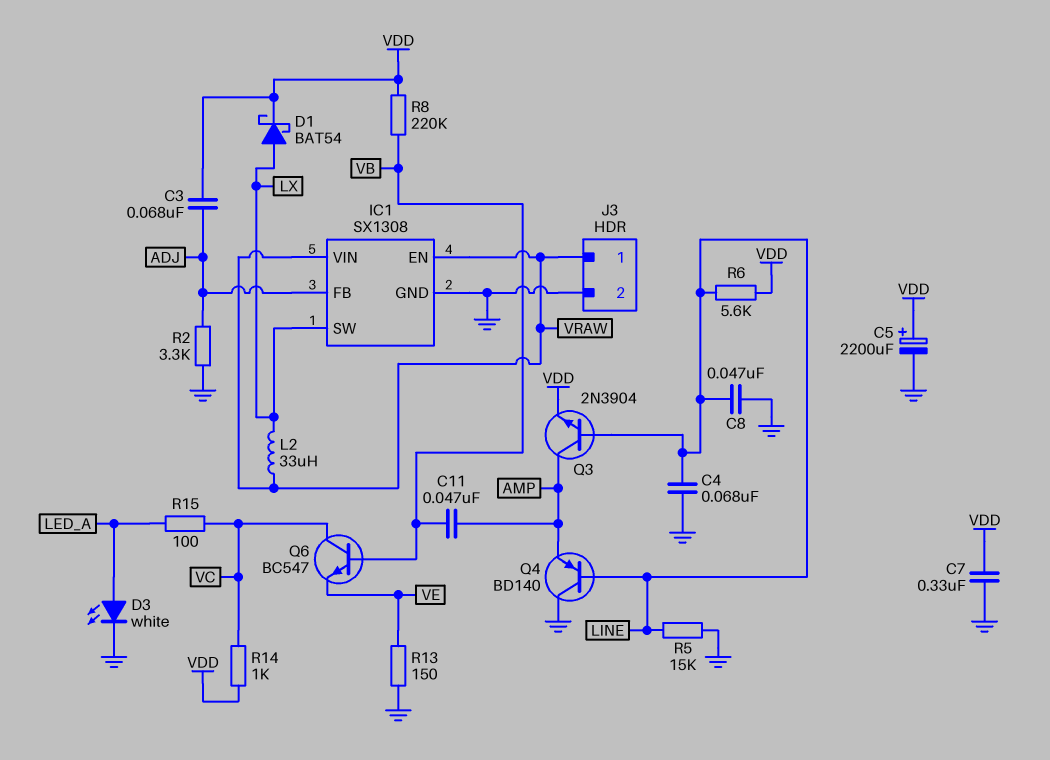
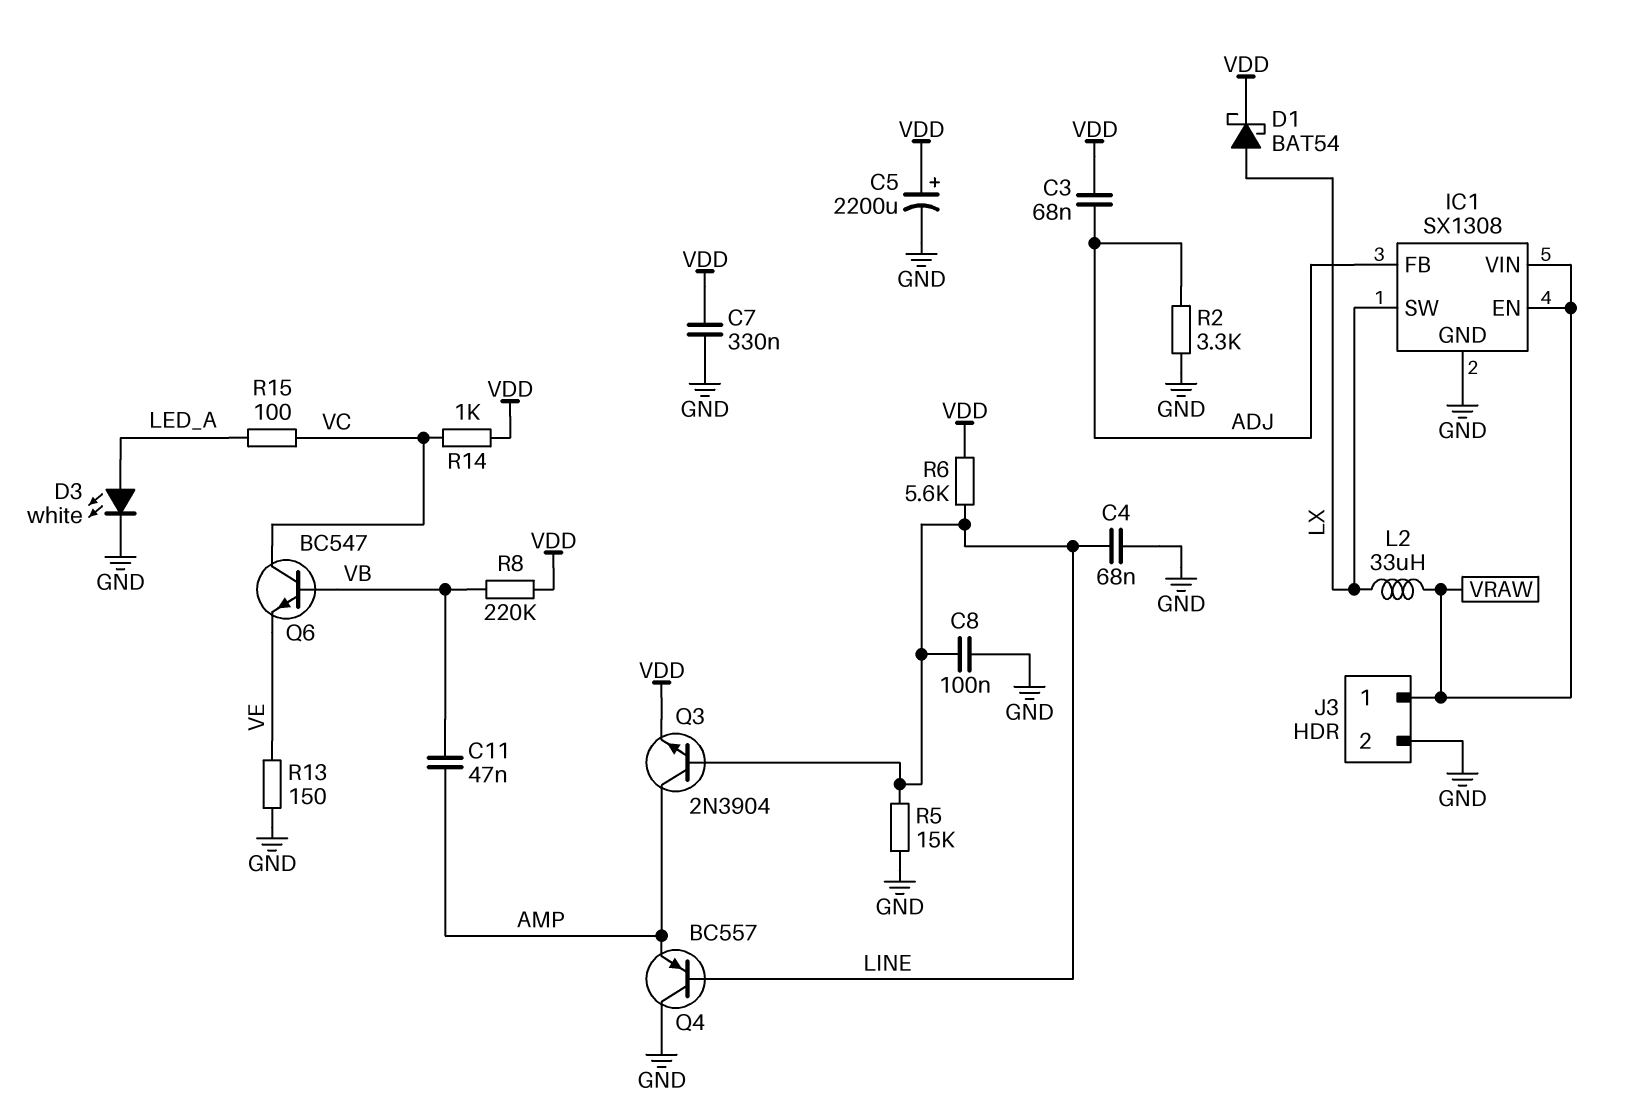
C8: 47nF (GND, LINE) -> 100nF (GND, LINE)
Q4: PNP BD140 (B LINE, C GND, E AMP) -> PNP BC557 (B LINE, C GND, E AMP)

